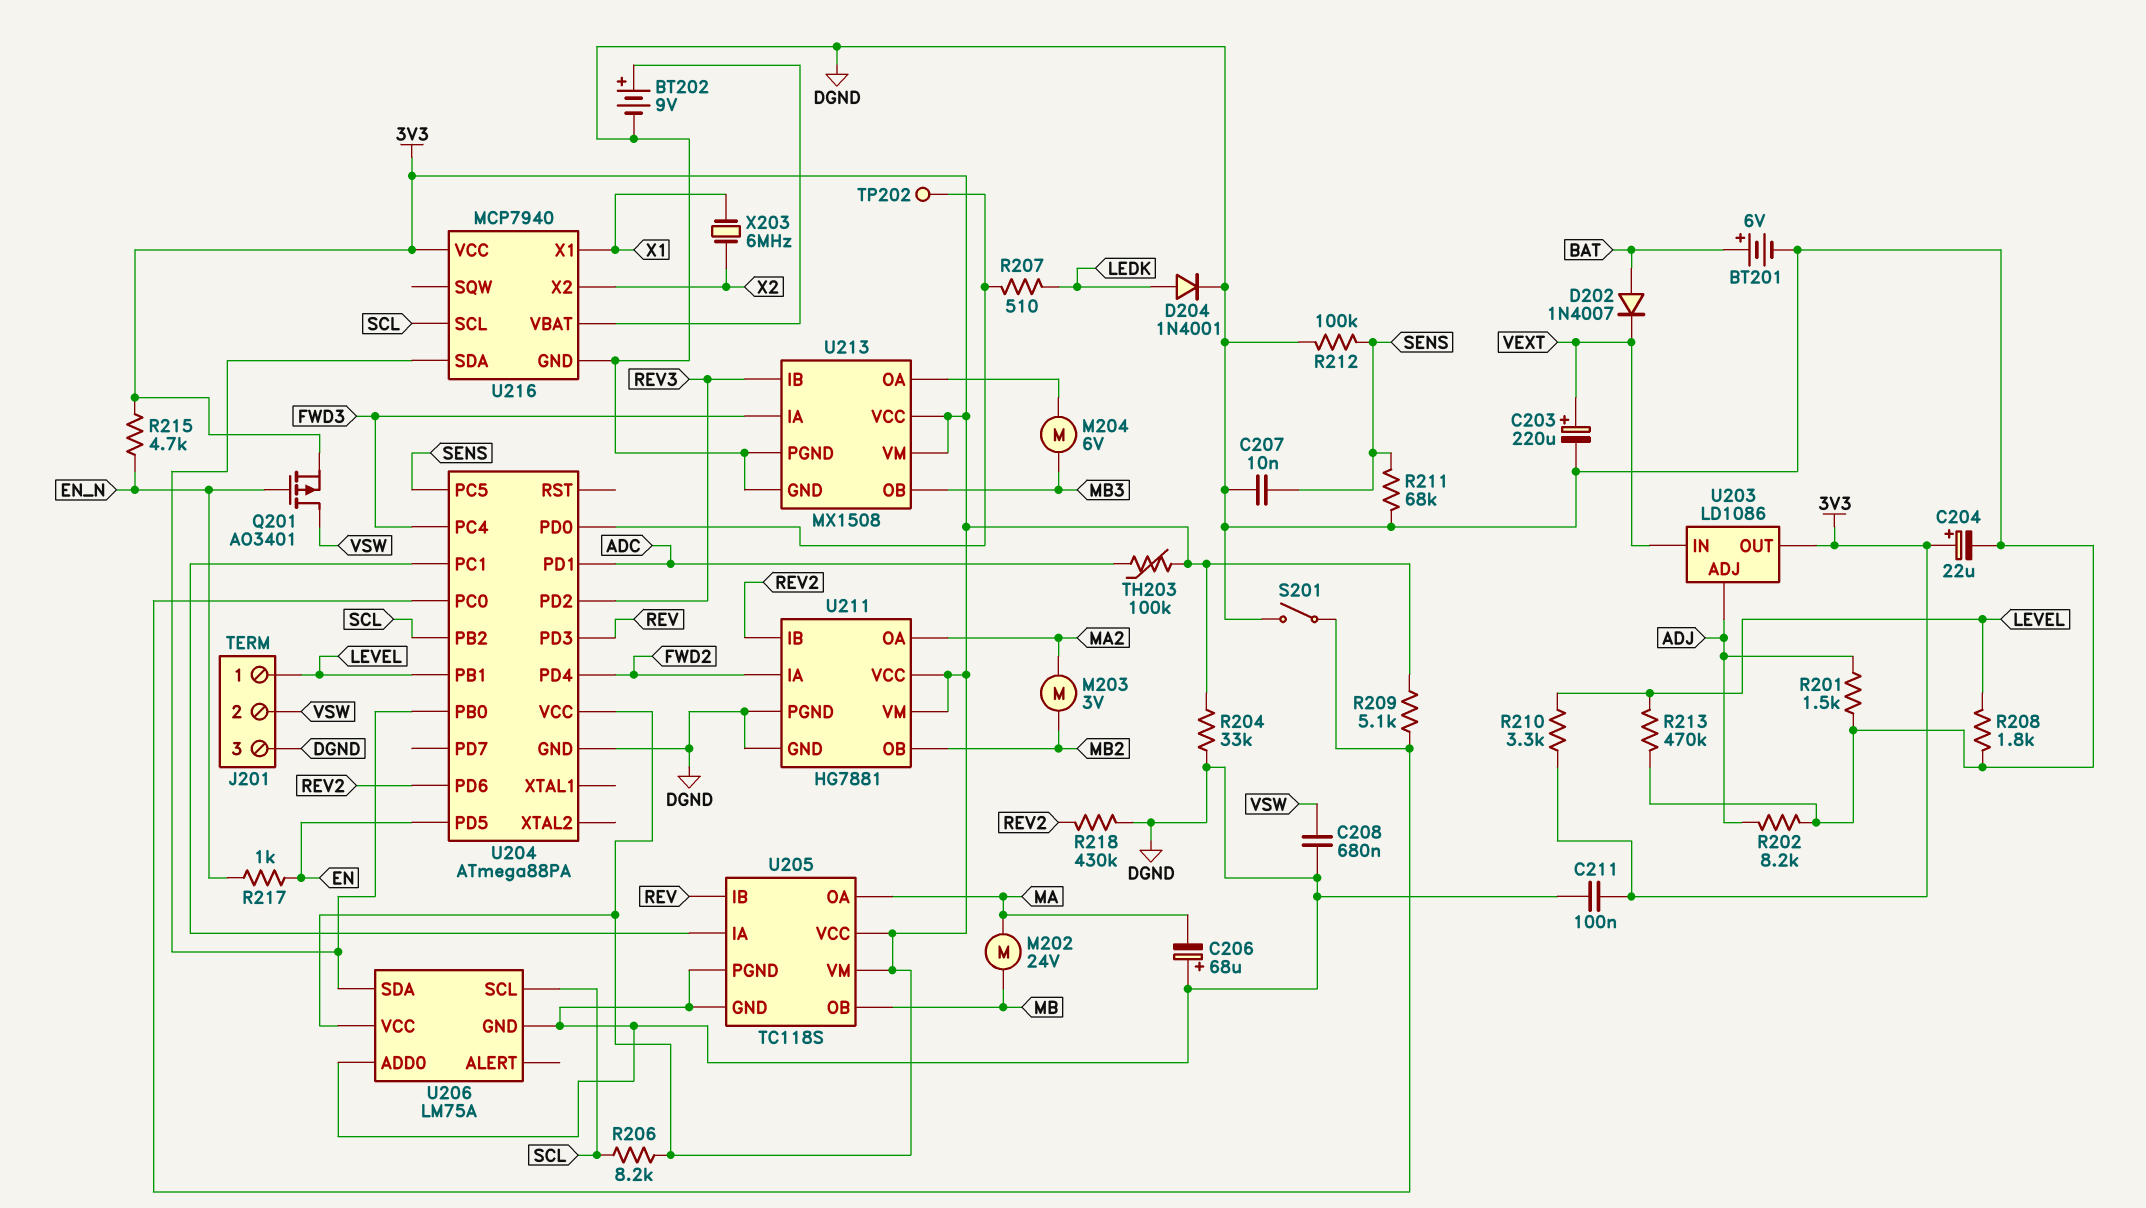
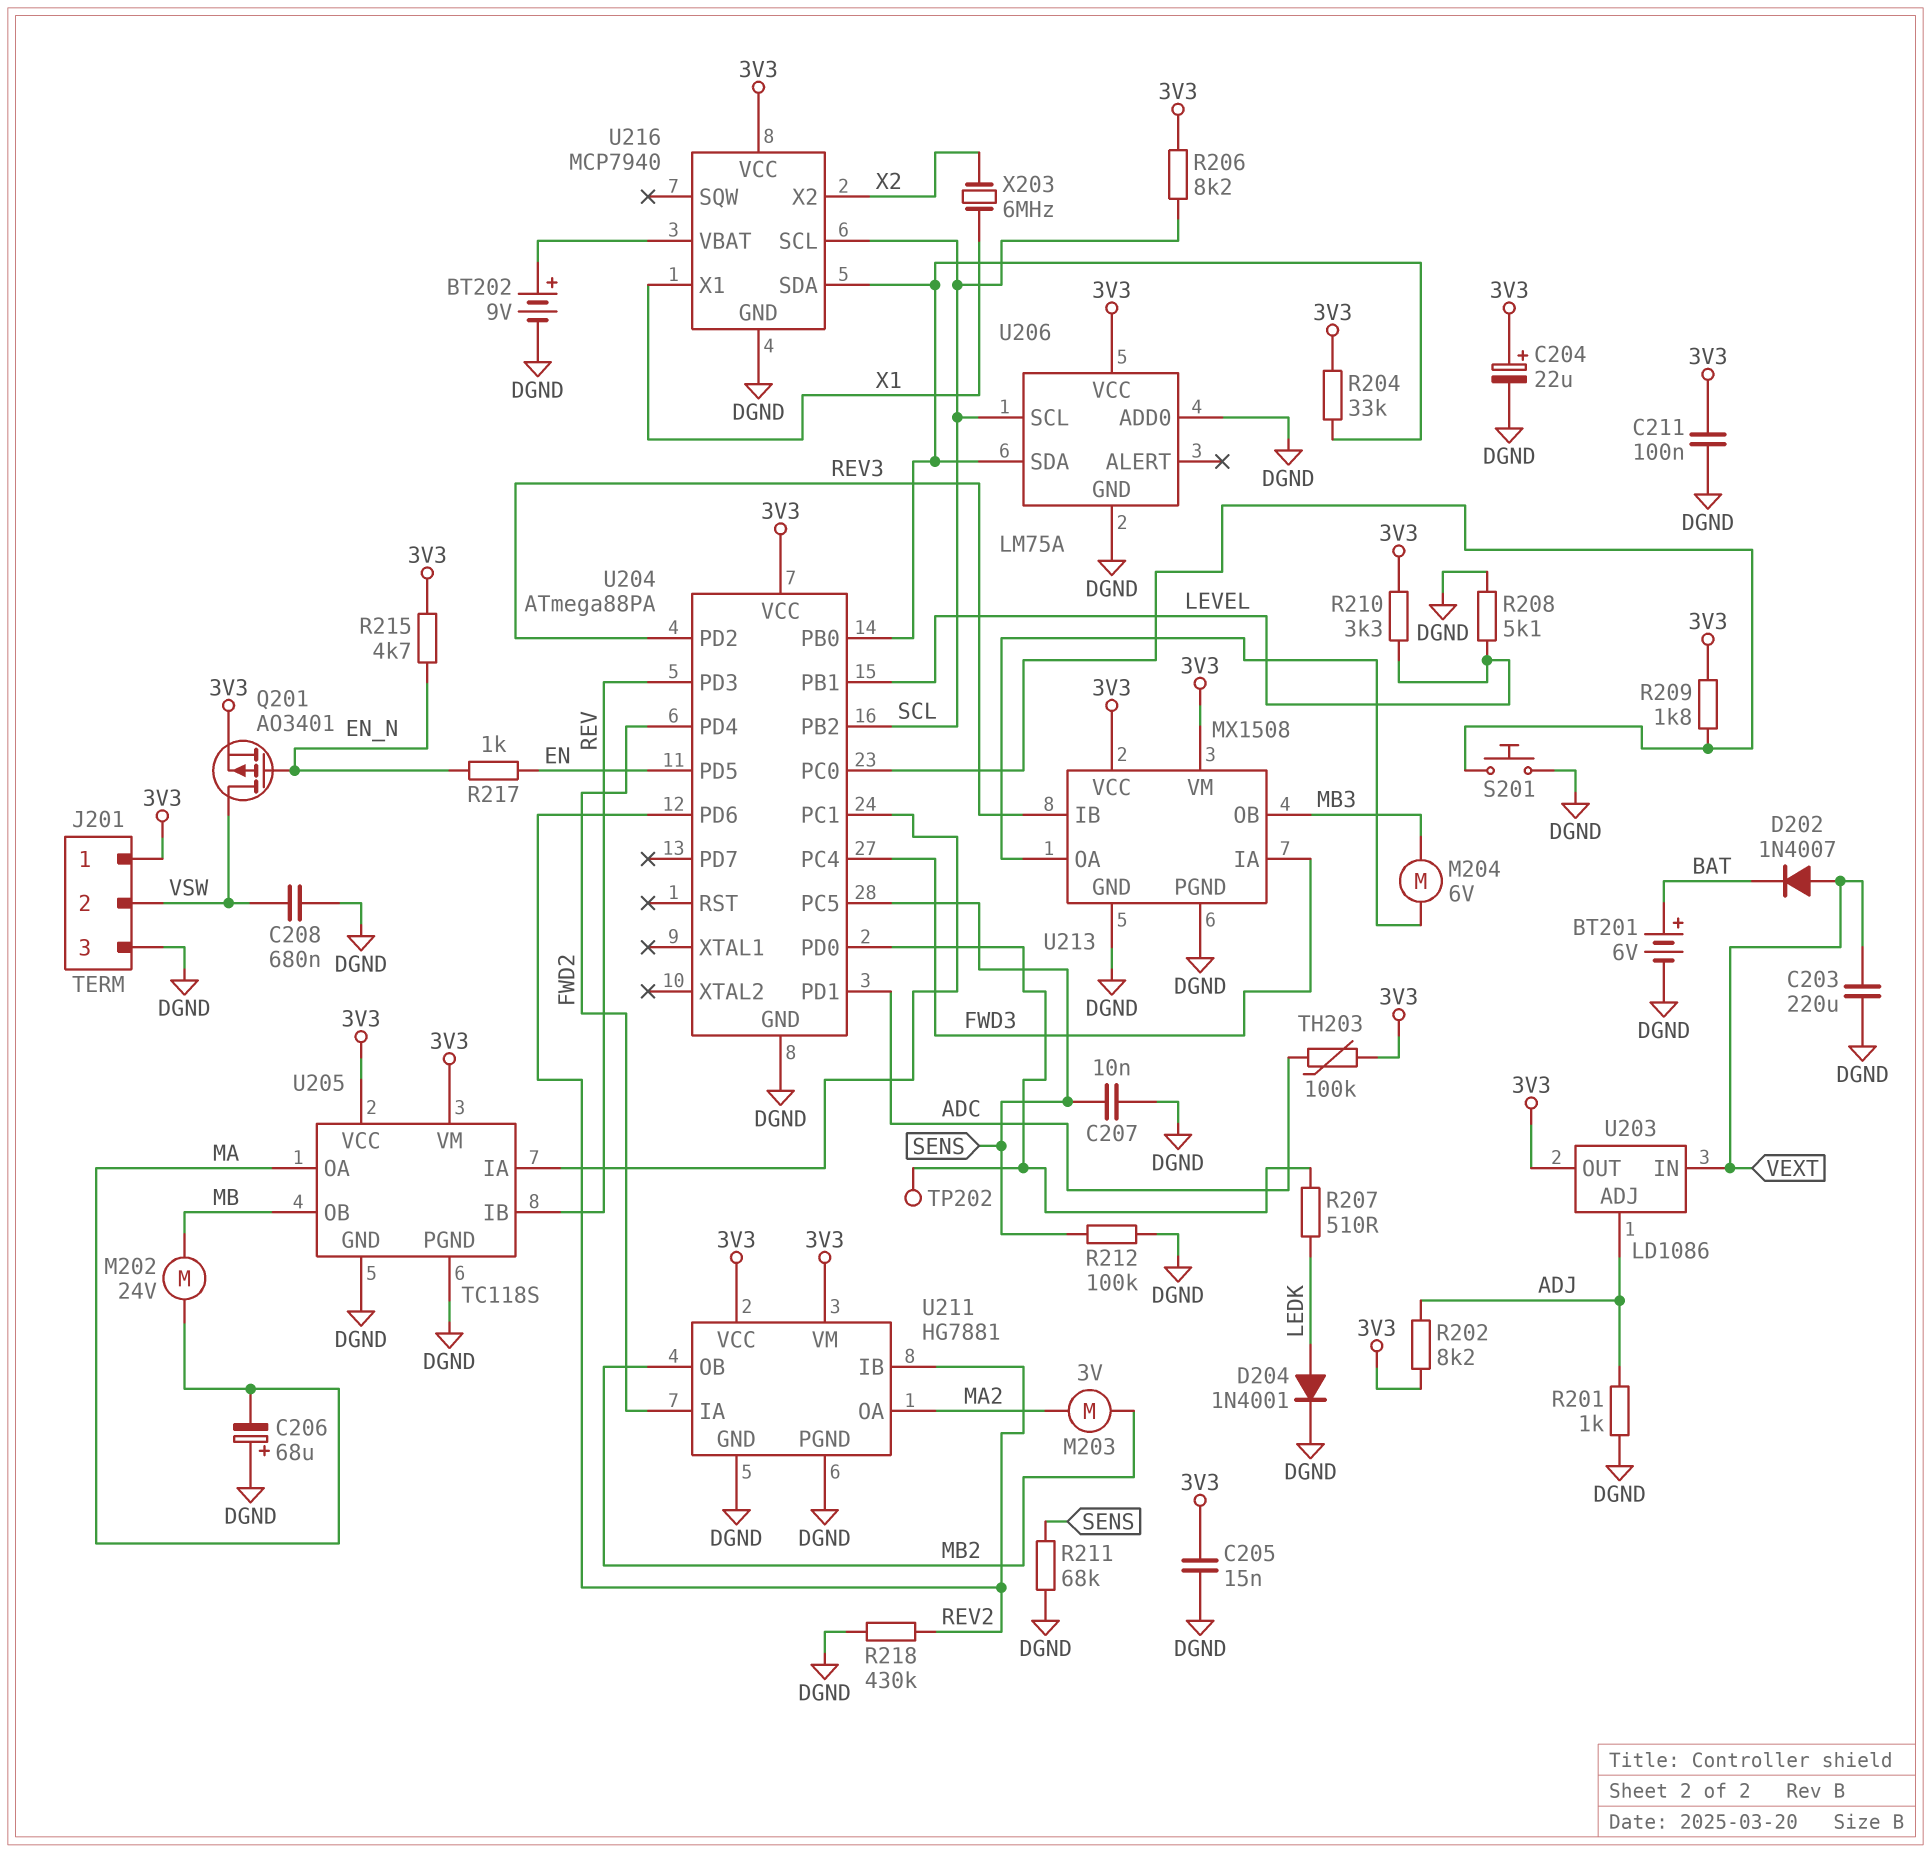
C203: 220uF (plus VEXT, minus DGND) -> 220uF (DGND, VEXT)
C205: none -> 15nF (3V3, DGND)
D202: diode 1N4007 (A BAT, K VEXT) -> diode 1N4007 (A VEXT, K BAT)
J201 pin 1: LEVEL -> 3V3
R201: 1.5k (ADJ, DGND) -> 1k (ADJ, DGND)
R202: 8.2k (ADJ, DGND) -> 8.2k (3V3, ADJ)
R204: 33k (3V3, DGND) -> 33k (3V3, U204/PB0)
R208: 1.8k (DGND, LEVEL) -> 5.1k (DGND, LEVEL)
R209: 5.1k (3V3, U204/PC0) -> 1.8k (3V3, U204/PC0)
R213: 470k (DGND, LEVEL) -> none
S201: switch (DGND, U204/PC0) -> button (DGND, U204/PC0)

